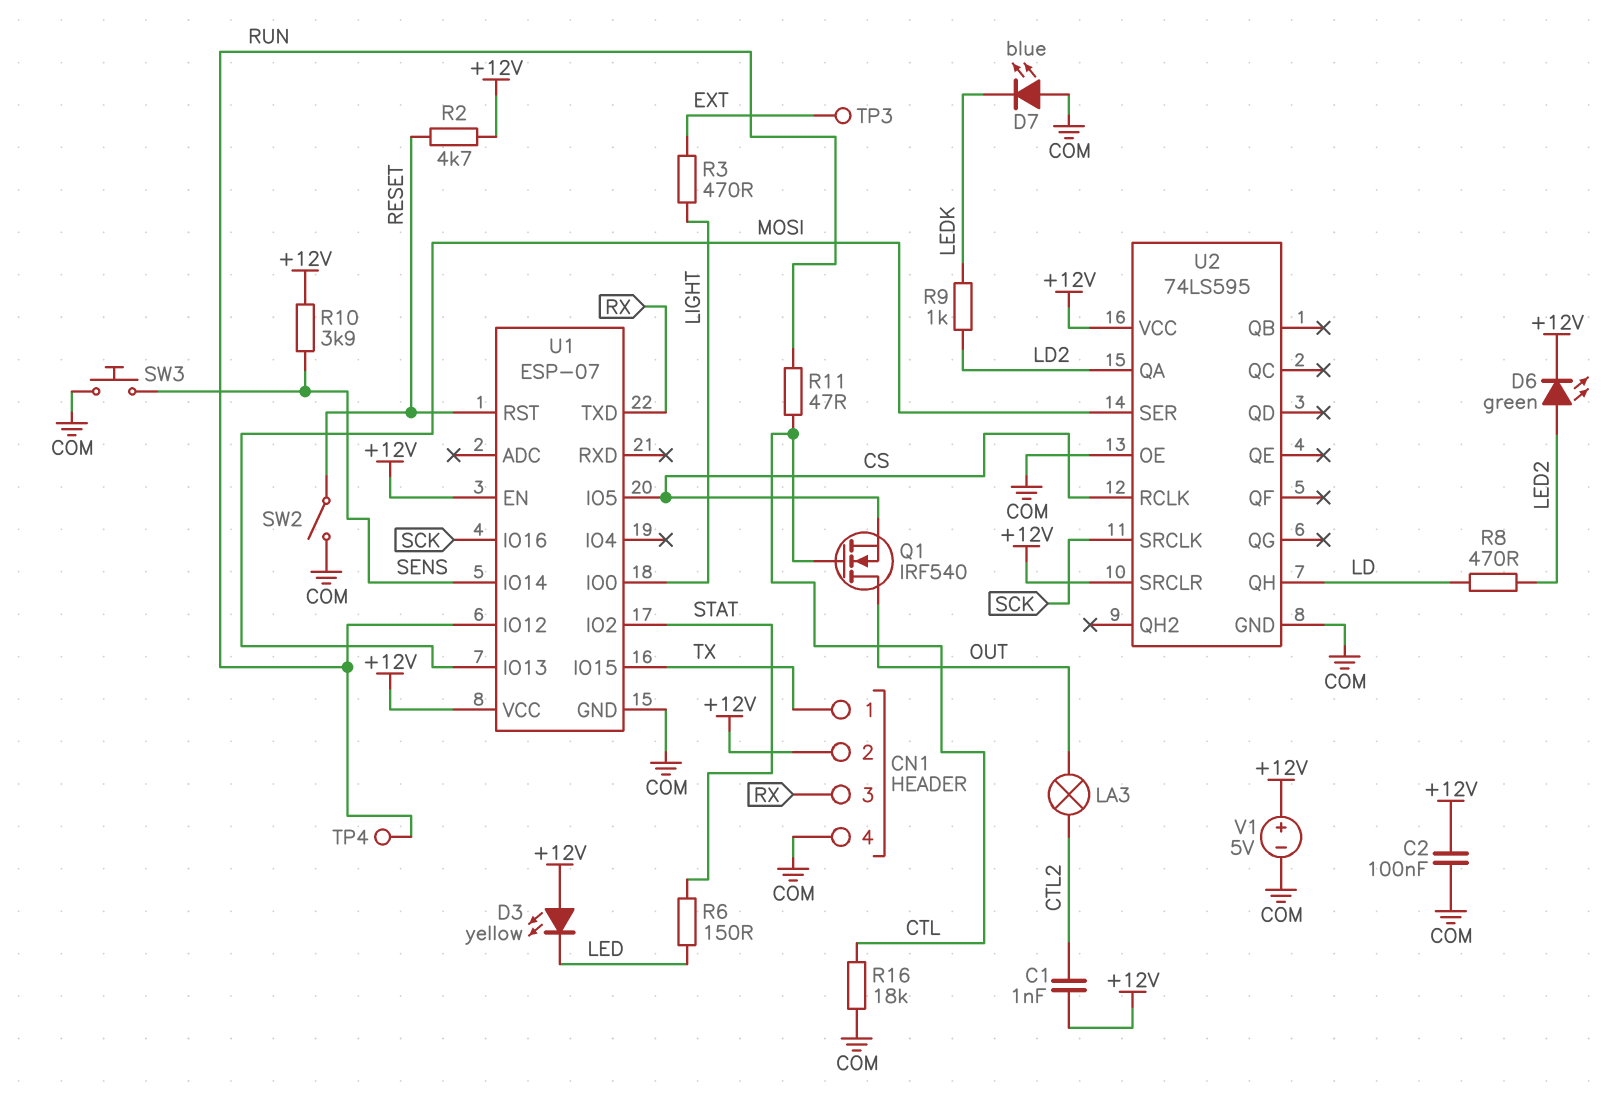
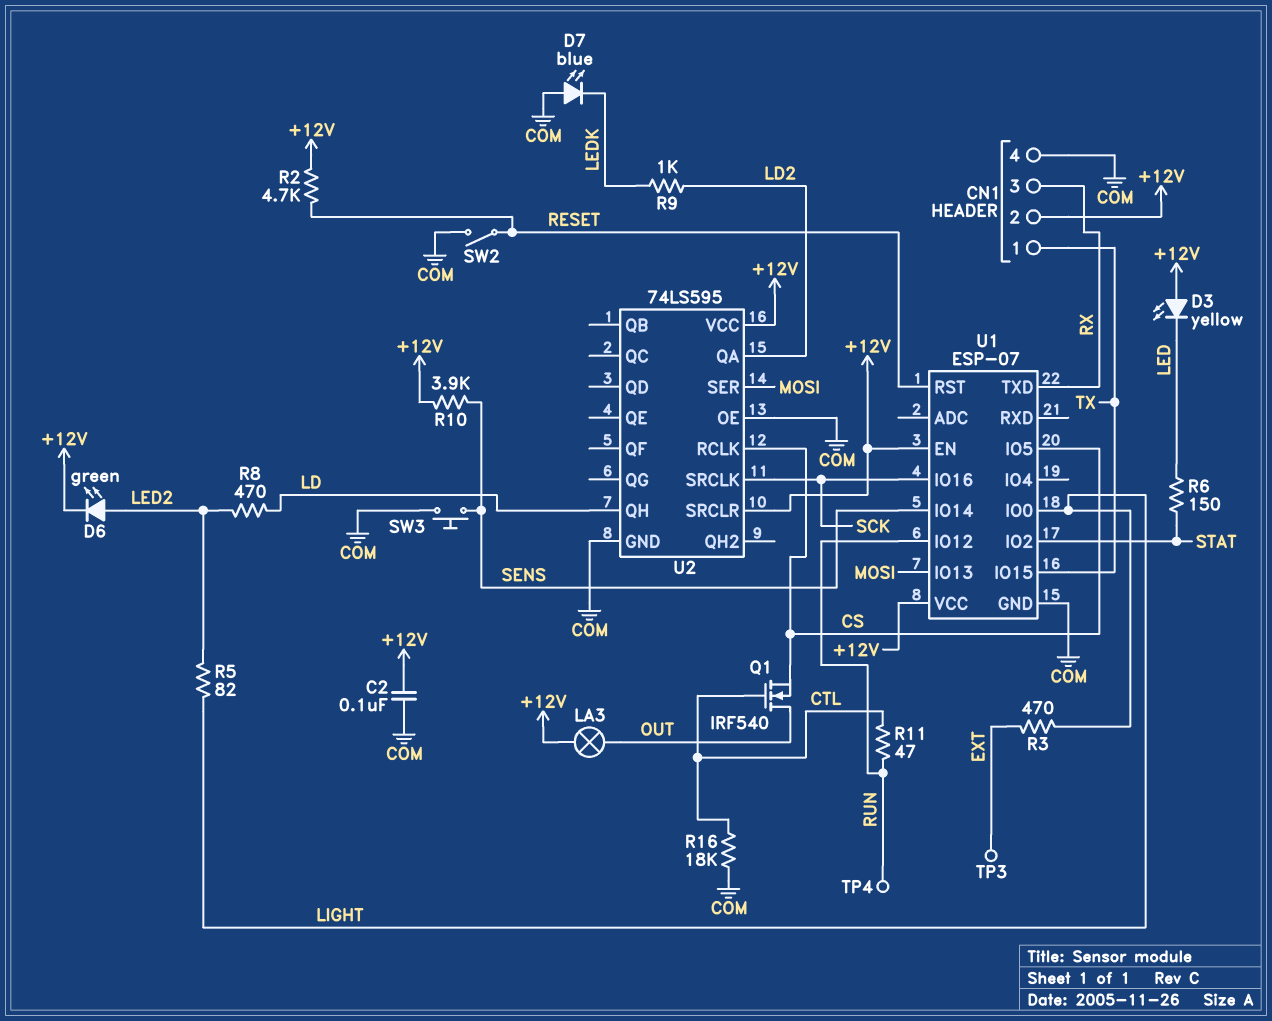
C1: 1nF (+12V, CTL2) -> none
LA3: lamp (CTL2, OUT) -> lamp (+12V, OUT)
R5: none -> 82 (LED2, LIGHT)
V1: 5V (plus +12V, minus COM) -> none

